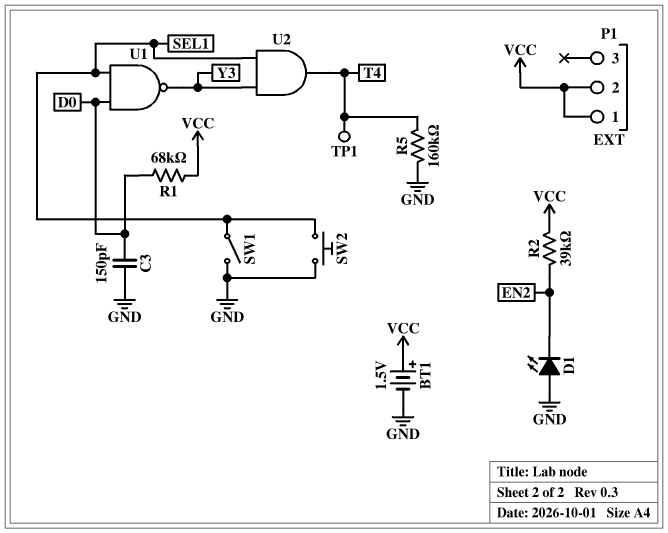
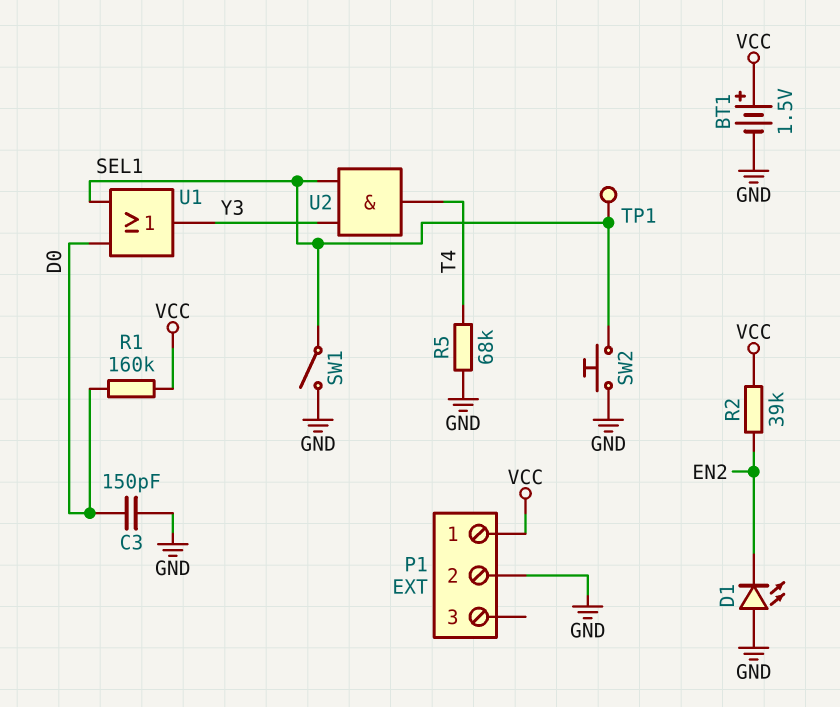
P1 pin 2: VCC -> GND
R1: 68k (D0, VCC) -> 160k (D0, VCC)
R5: 160k (GND, T4) -> 68k (GND, T4)
TP1: test point (T4) -> test point (SEL1)
U1: NAND (in D0, in SEL1, out Y3) -> OR (in D0, in SEL1, out Y3)

